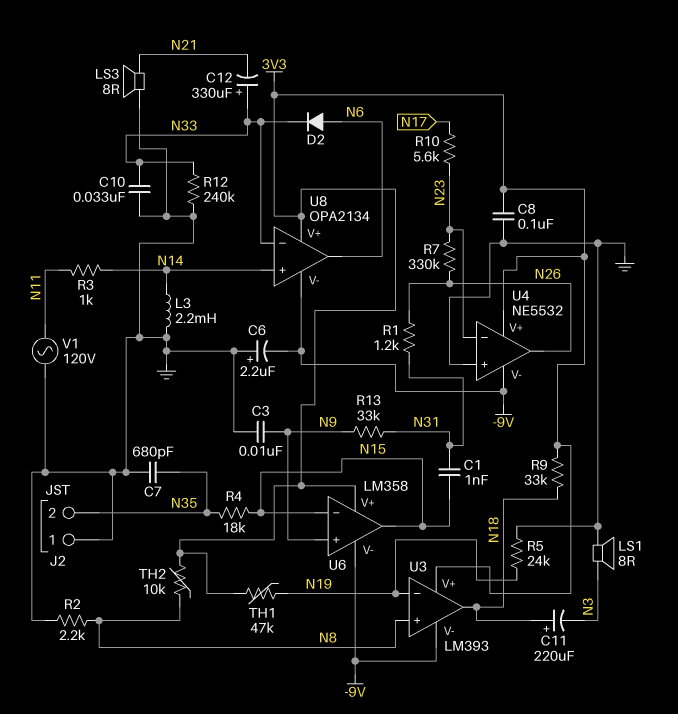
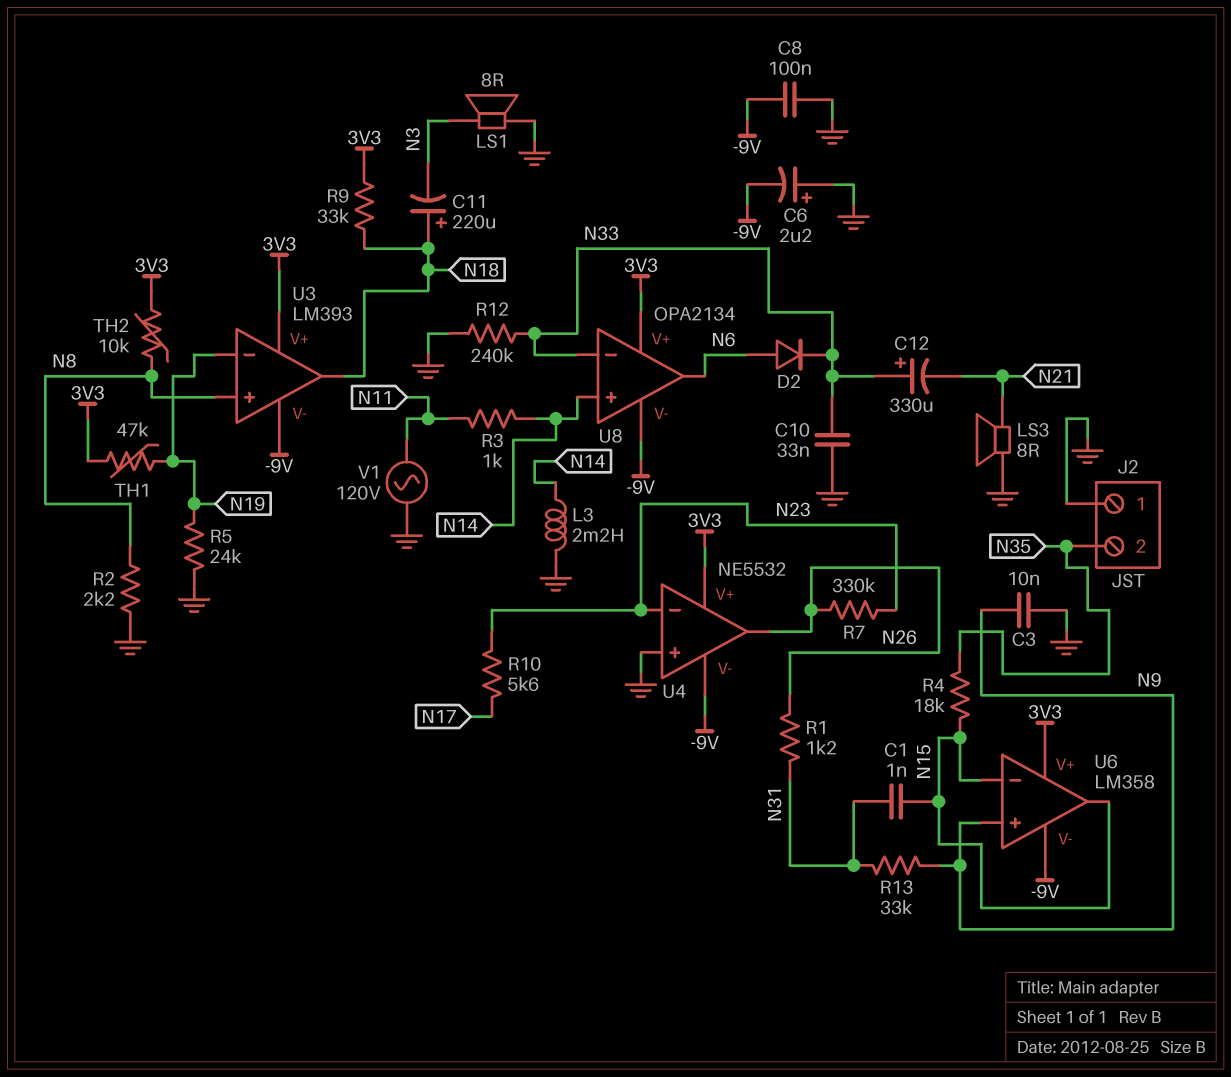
C7: 680pF (GND, N35) -> none
C8: 100nF (3V3, GND) -> 100nF (-9V, GND)

